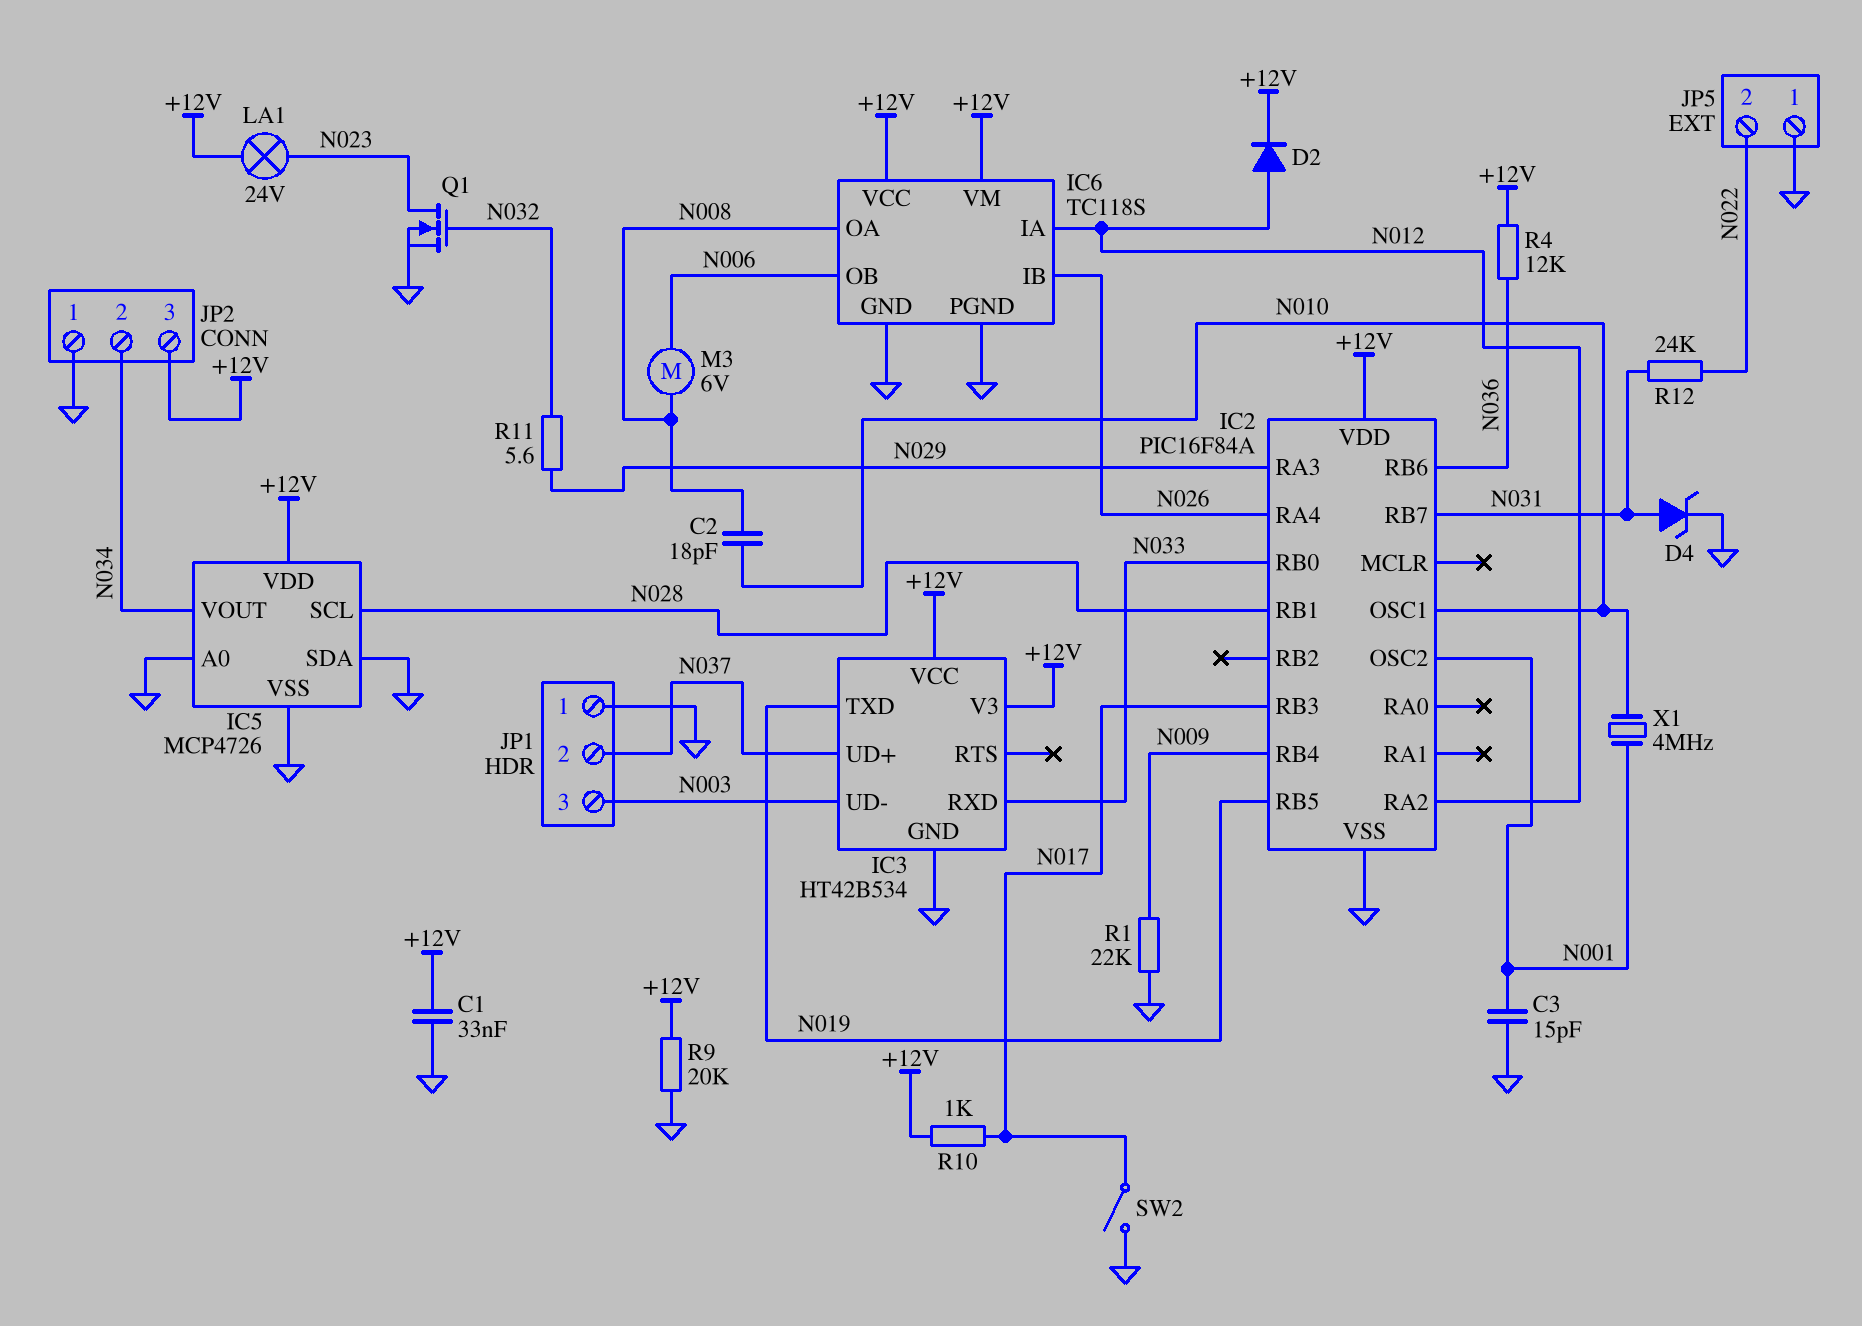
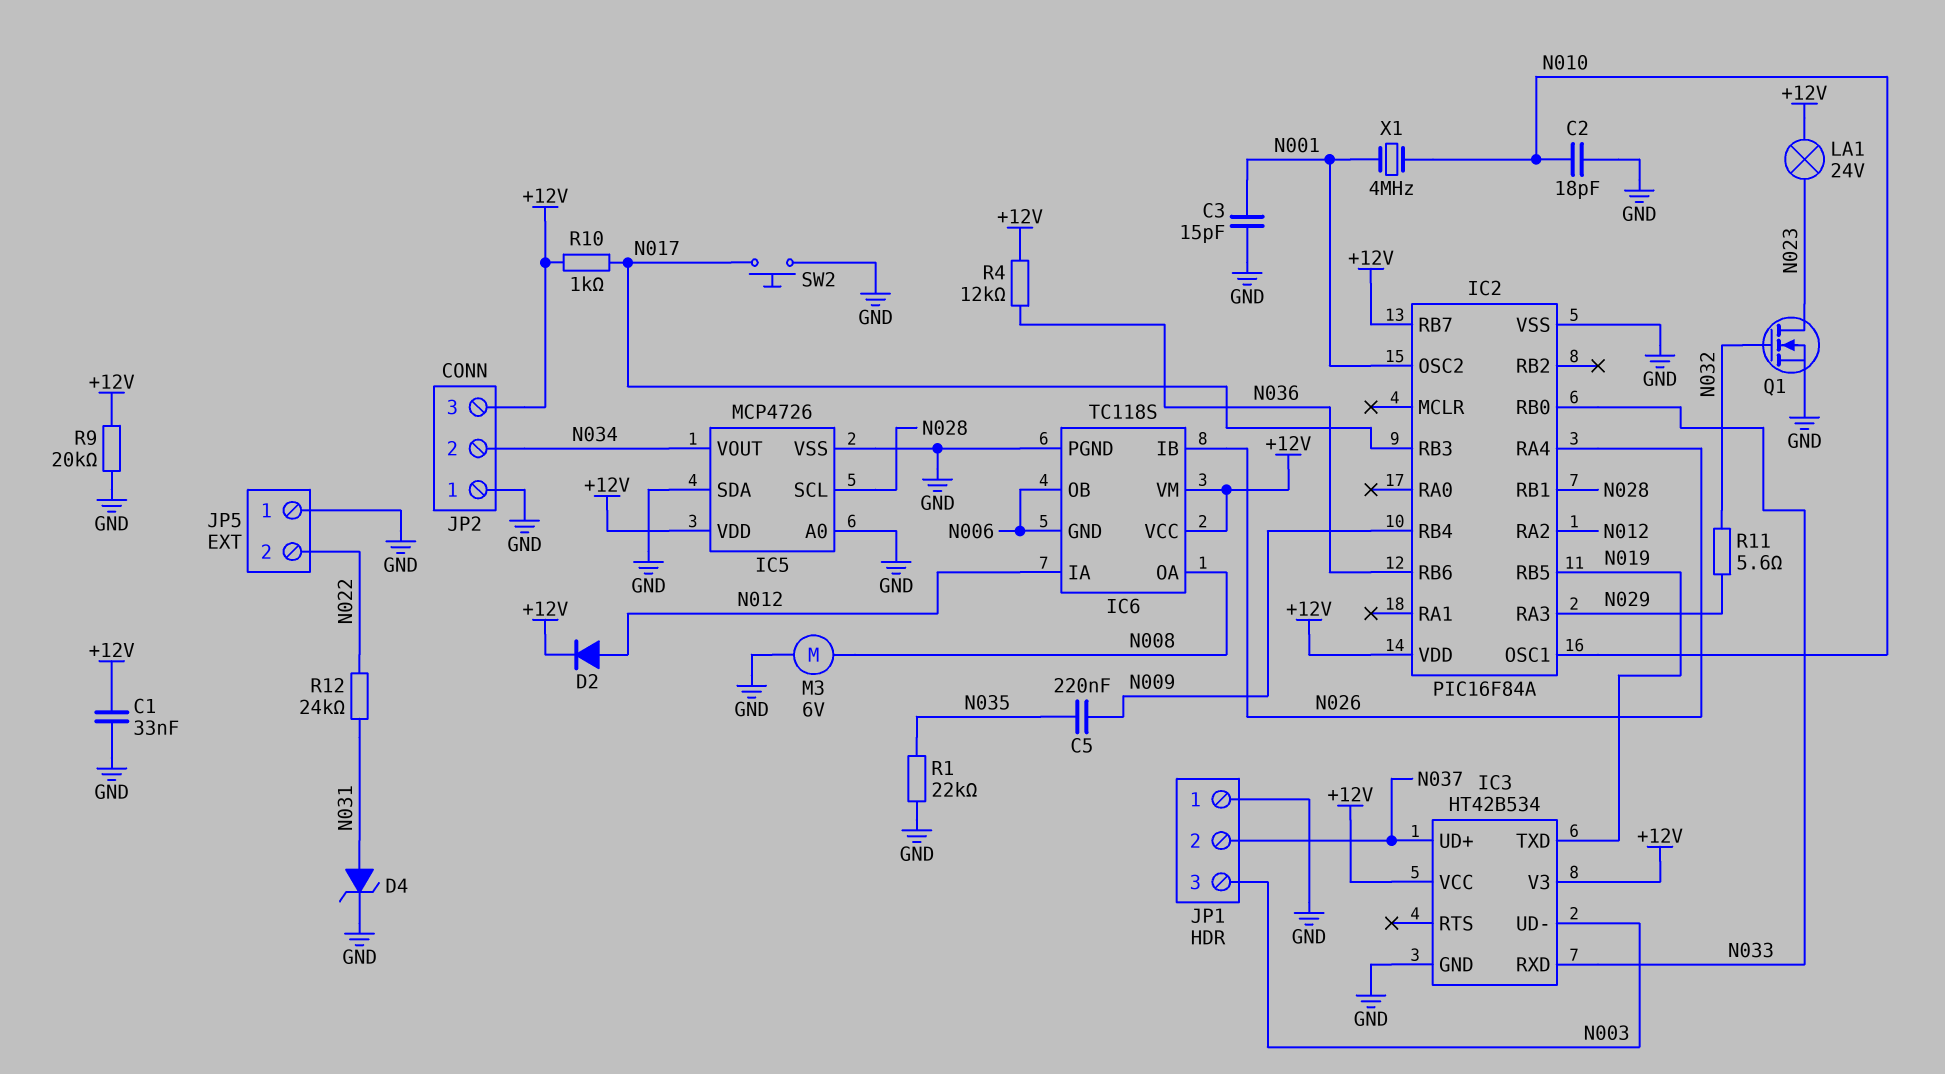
C2: 18pF (N008, N010) -> 18pF (GND, N010)
C5: none -> 220nF (N009, N035)
IC2 pin RB7: N031 -> +12V
IC6 pin GND: GND -> N006
M3: motor 6V (N006, N008) -> motor 6V (GND, N008)
R1: 22k (GND, N009) -> 22k (GND, N035)
SW2: switch (GND, N017) -> button (GND, N017)

